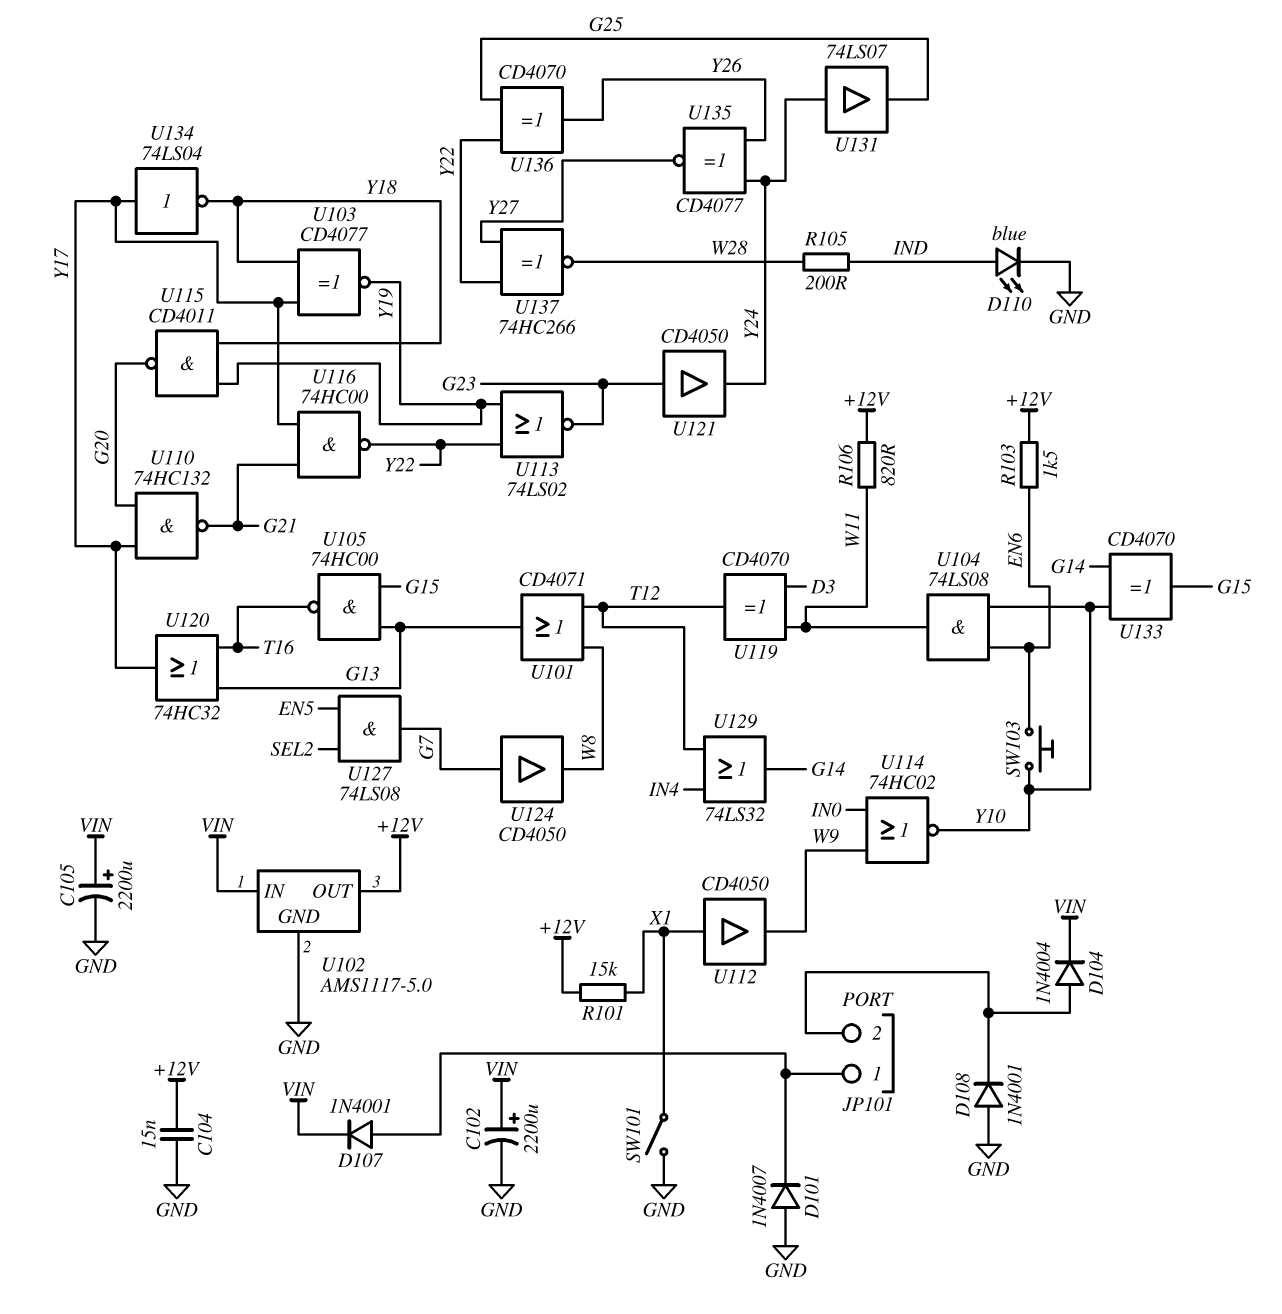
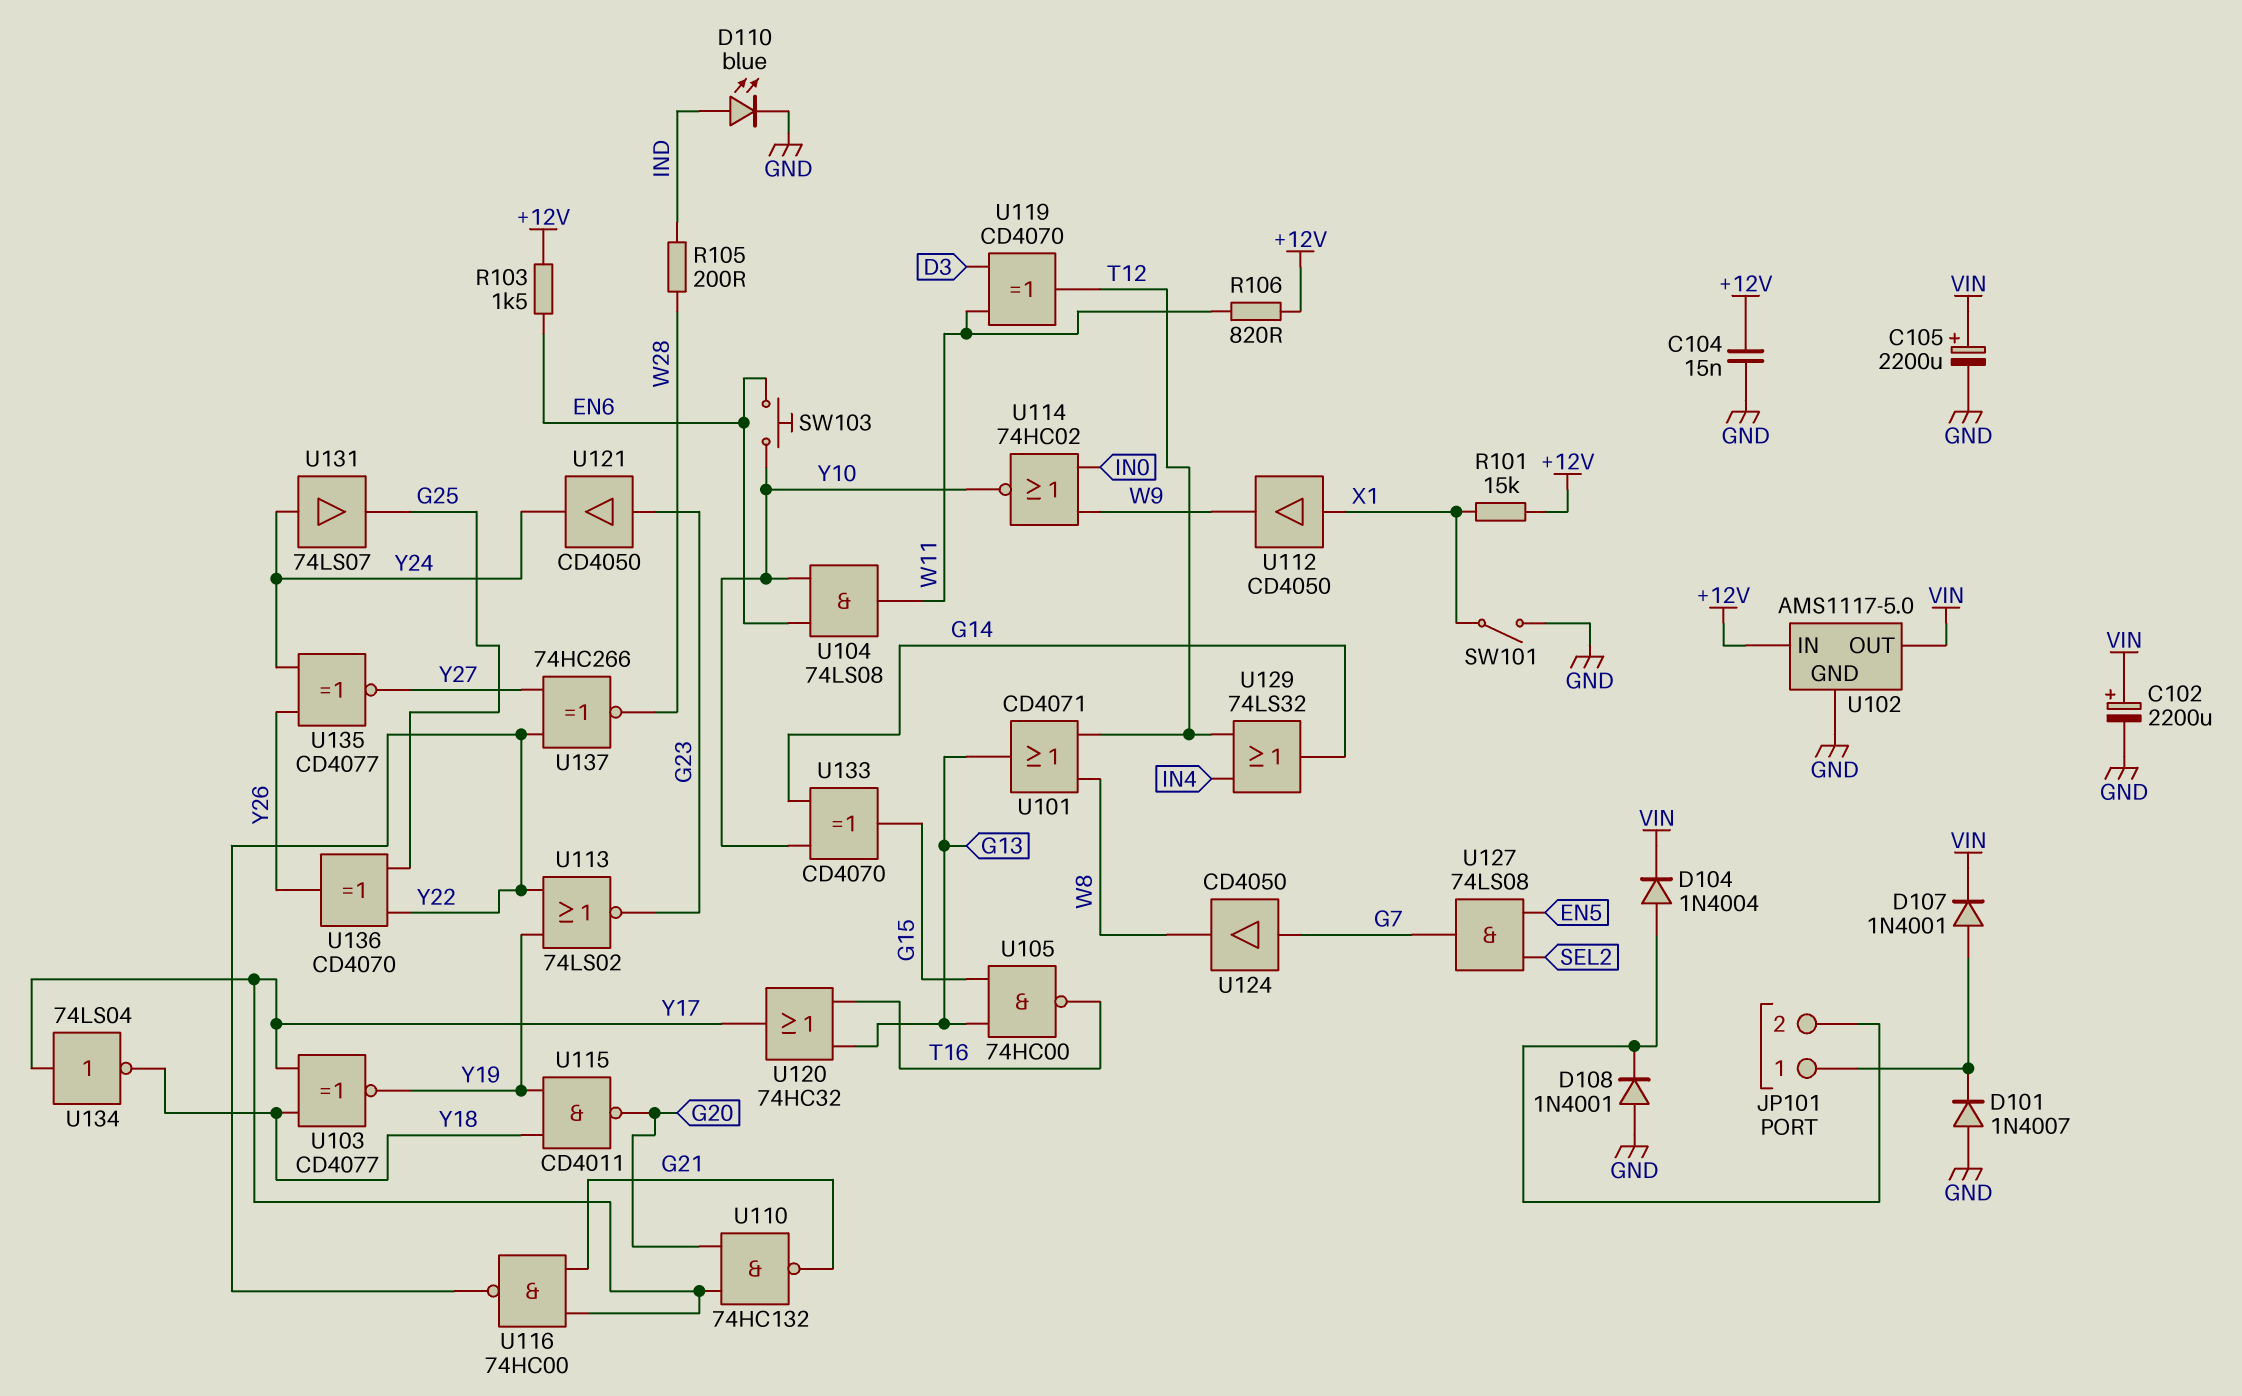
U102 pin IN: VIN -> +12V
U102 pin OUT: +12V -> VIN

